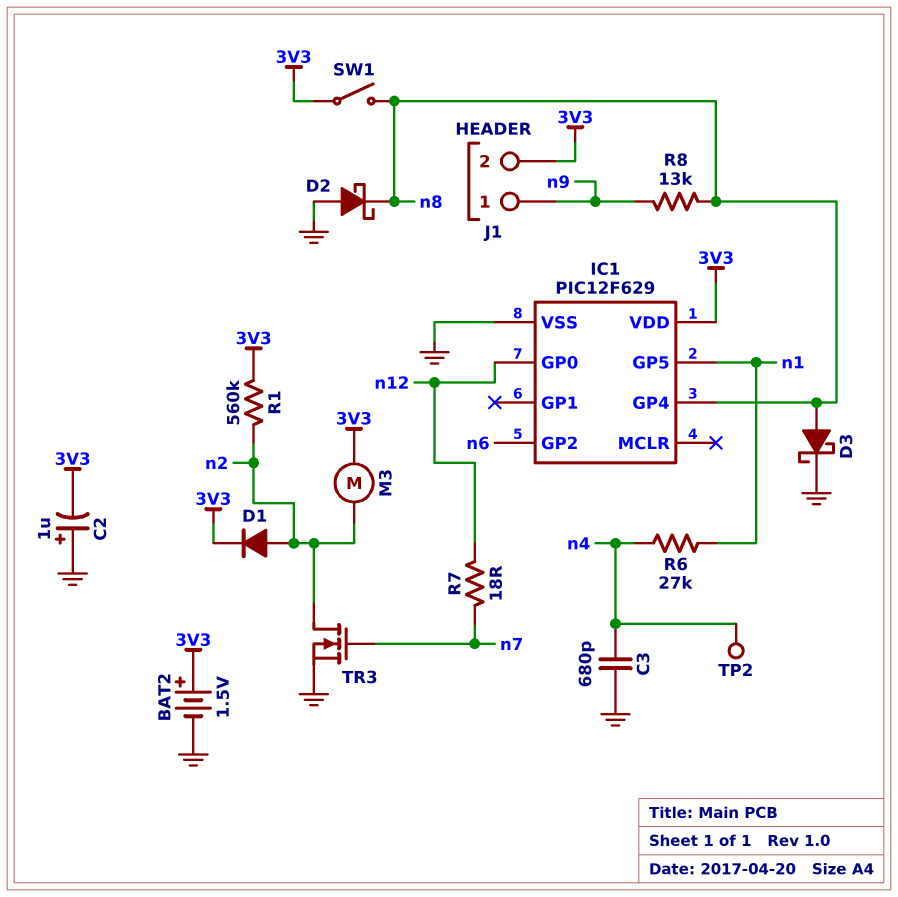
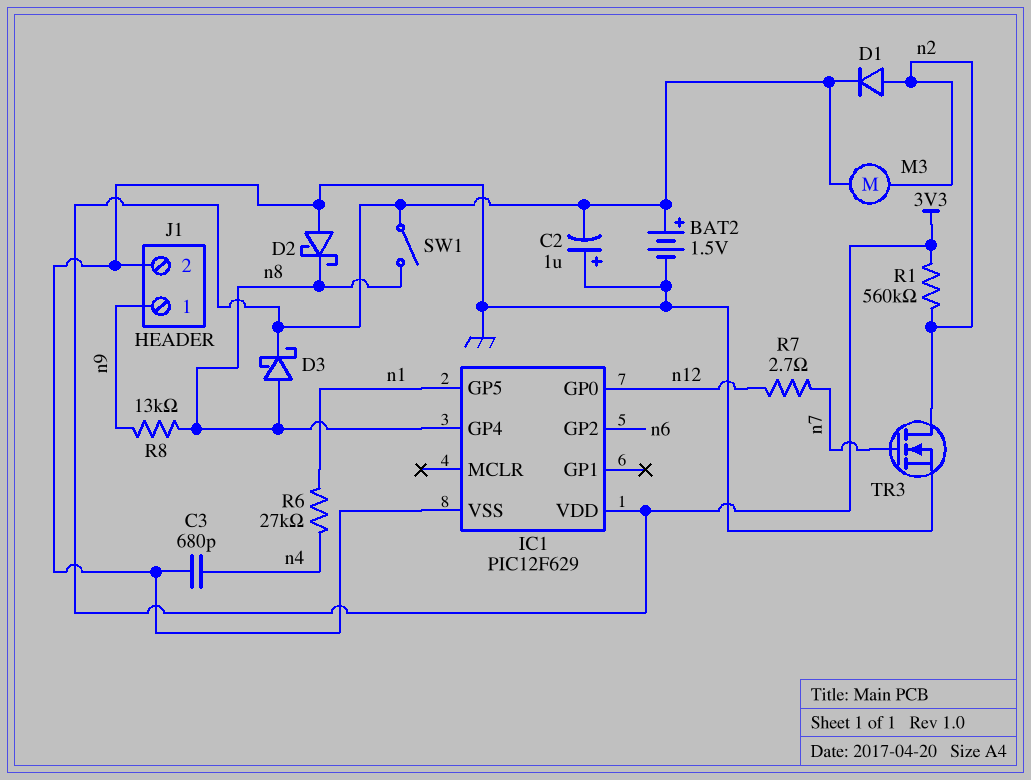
D3: schottky (A n8, K GND) -> schottky (A n8, K 3V3)
J1 pin 2: 3V3 -> GND
R7: 18 (n7, n12) -> 2.7 (n7, n12)
TP2: test point (n4) -> none

